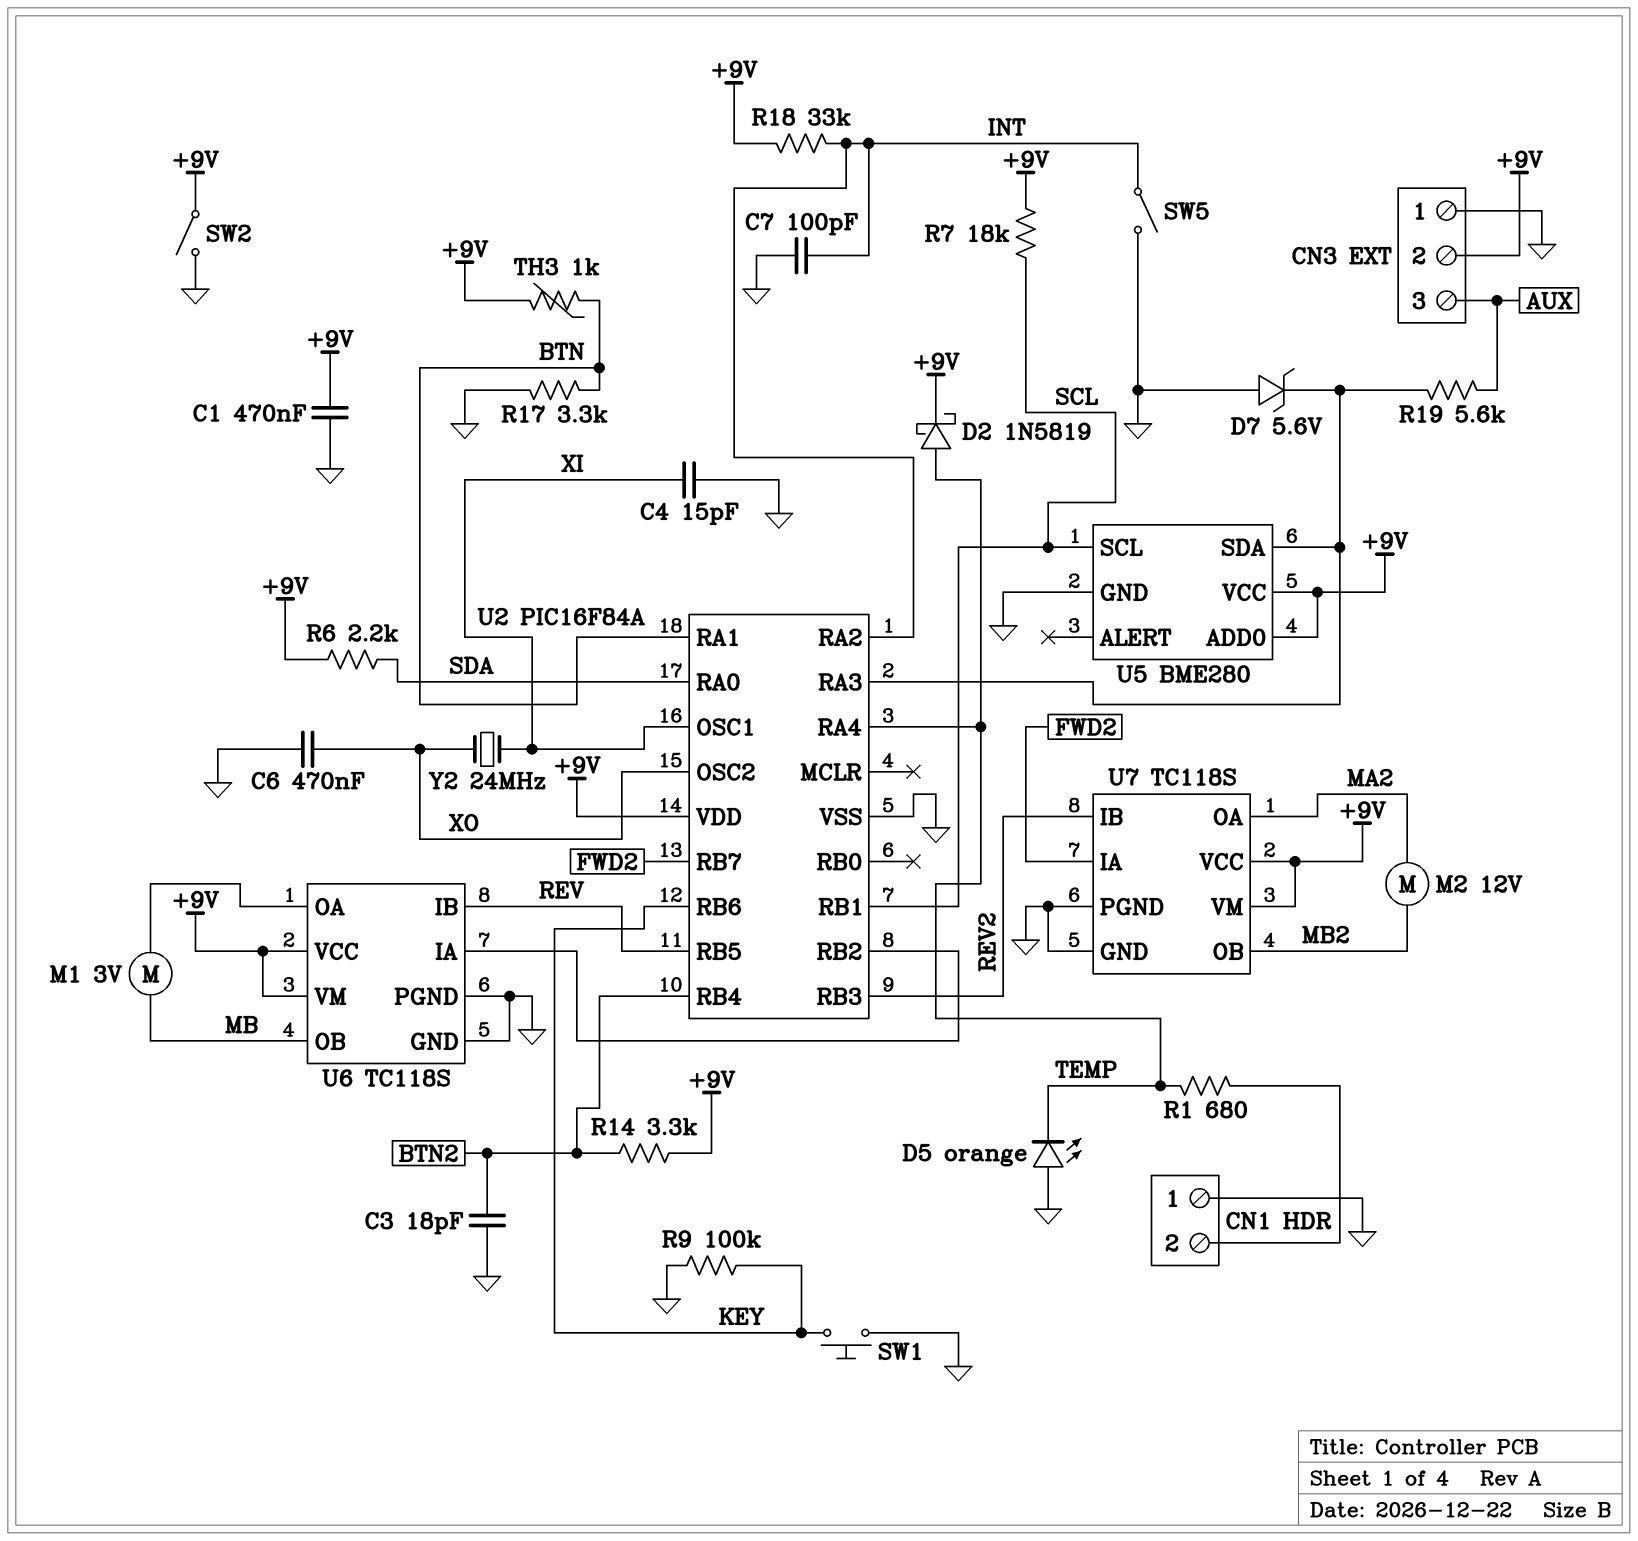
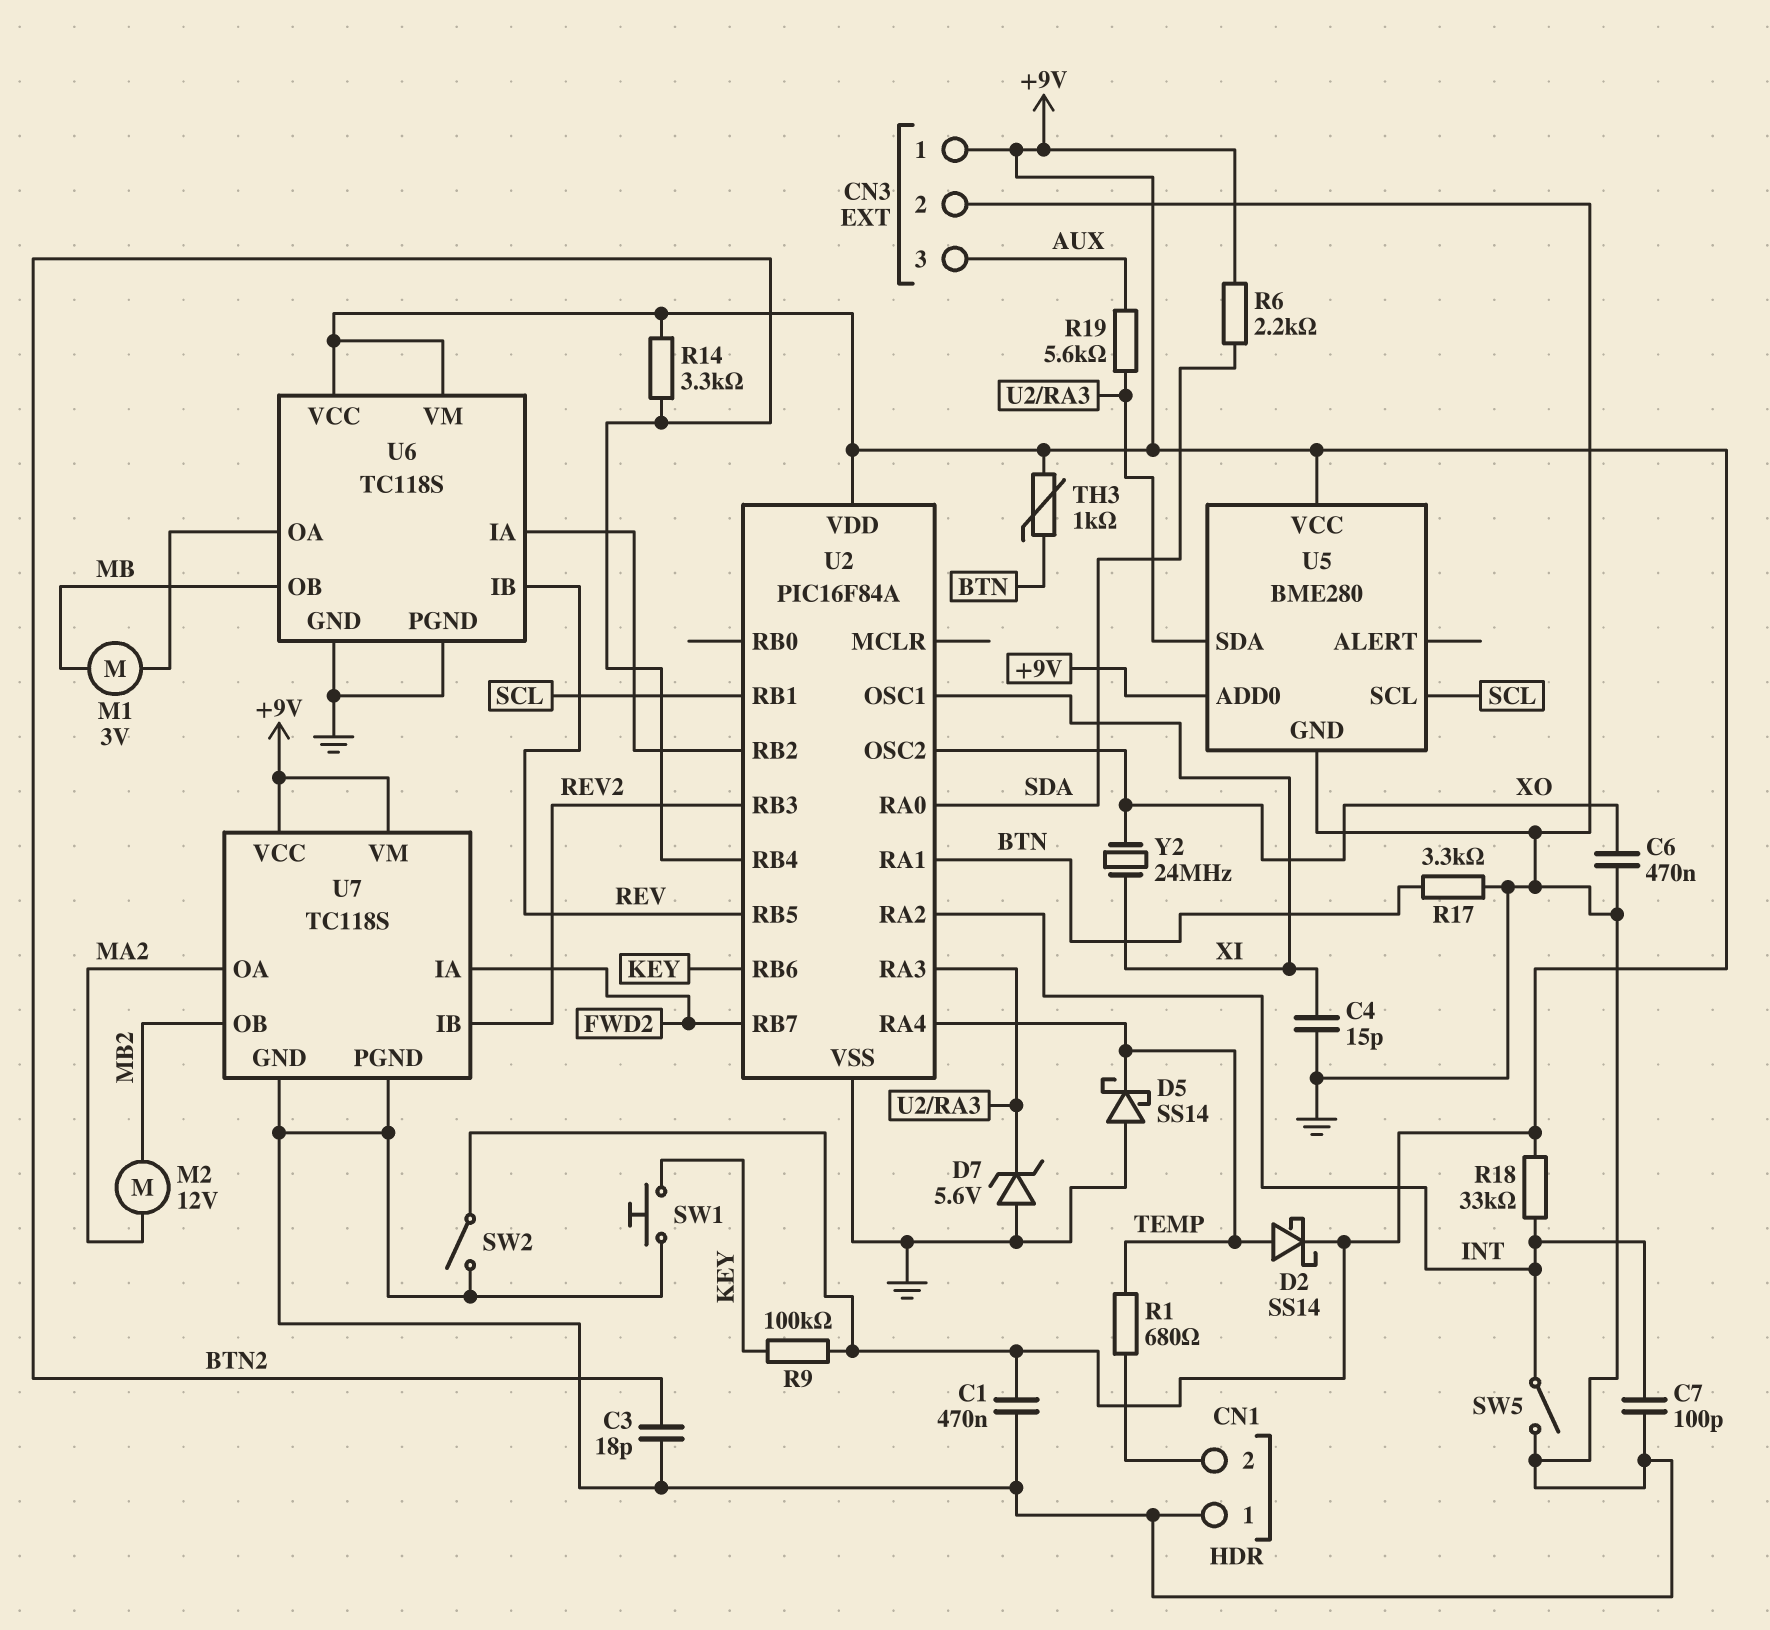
CN3 pin 1: GND -> +9V
CN3 pin 2: +9V -> GND
D2: schottky 1N5819 (A TEMP, K +9V) -> schottky SS14 (A TEMP, K +9V)
D5: LED orange (A GND, K TEMP) -> schottky SS14 (A GND, K TEMP)
R7: 18k (+9V, SCL) -> none
R9: 100k (GND, KEY) -> 100k (+9V, KEY)

